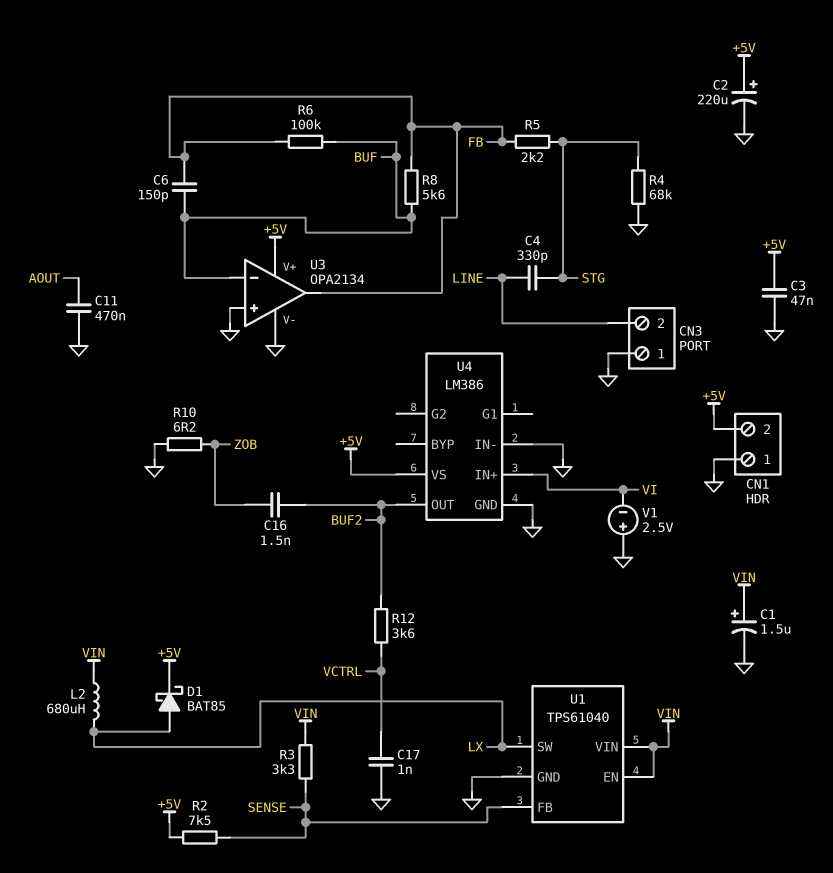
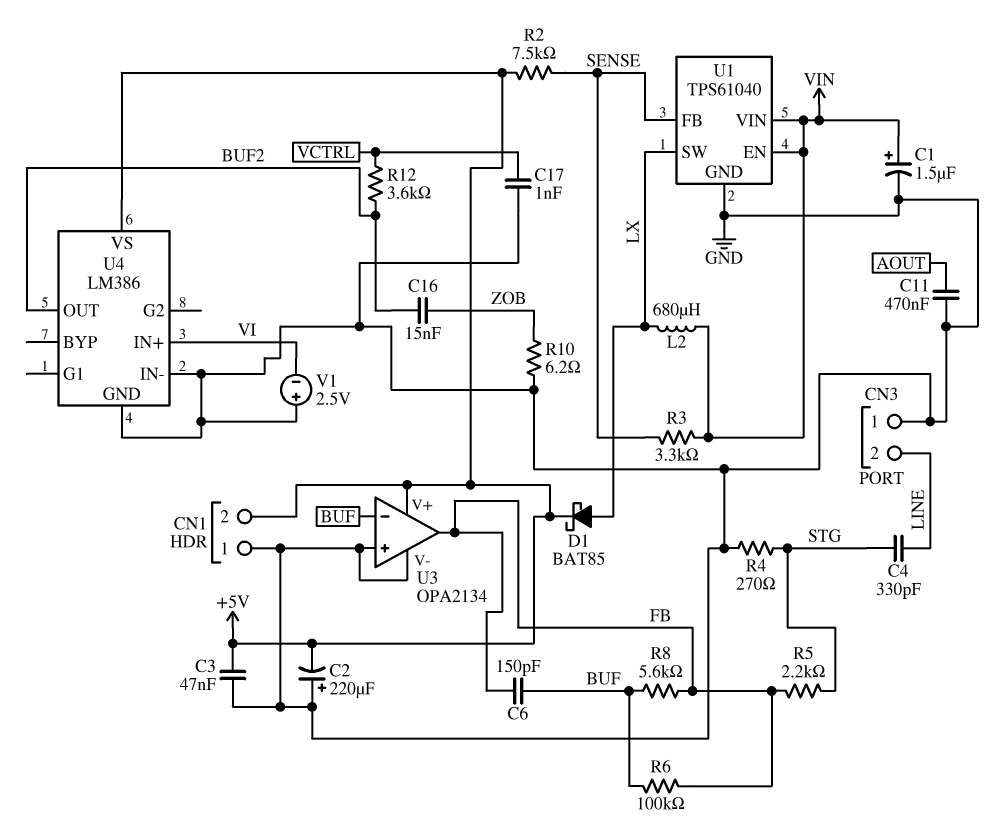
C2: 220uF (plus +5V, minus GND) -> 220uF (plus GND, minus +5V)
C16: 1.5nF (BUF2, ZOB) -> 15nF (BUF2, ZOB)
R4: 68k (GND, STG) -> 270 (GND, STG)

